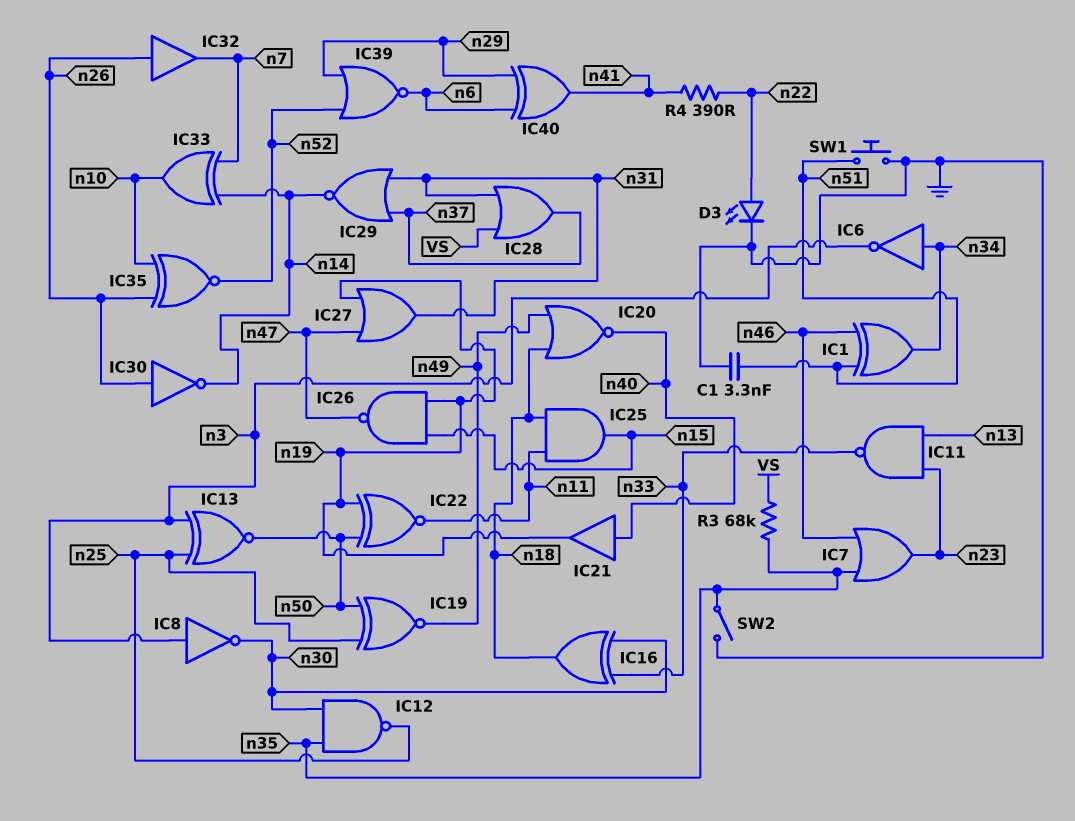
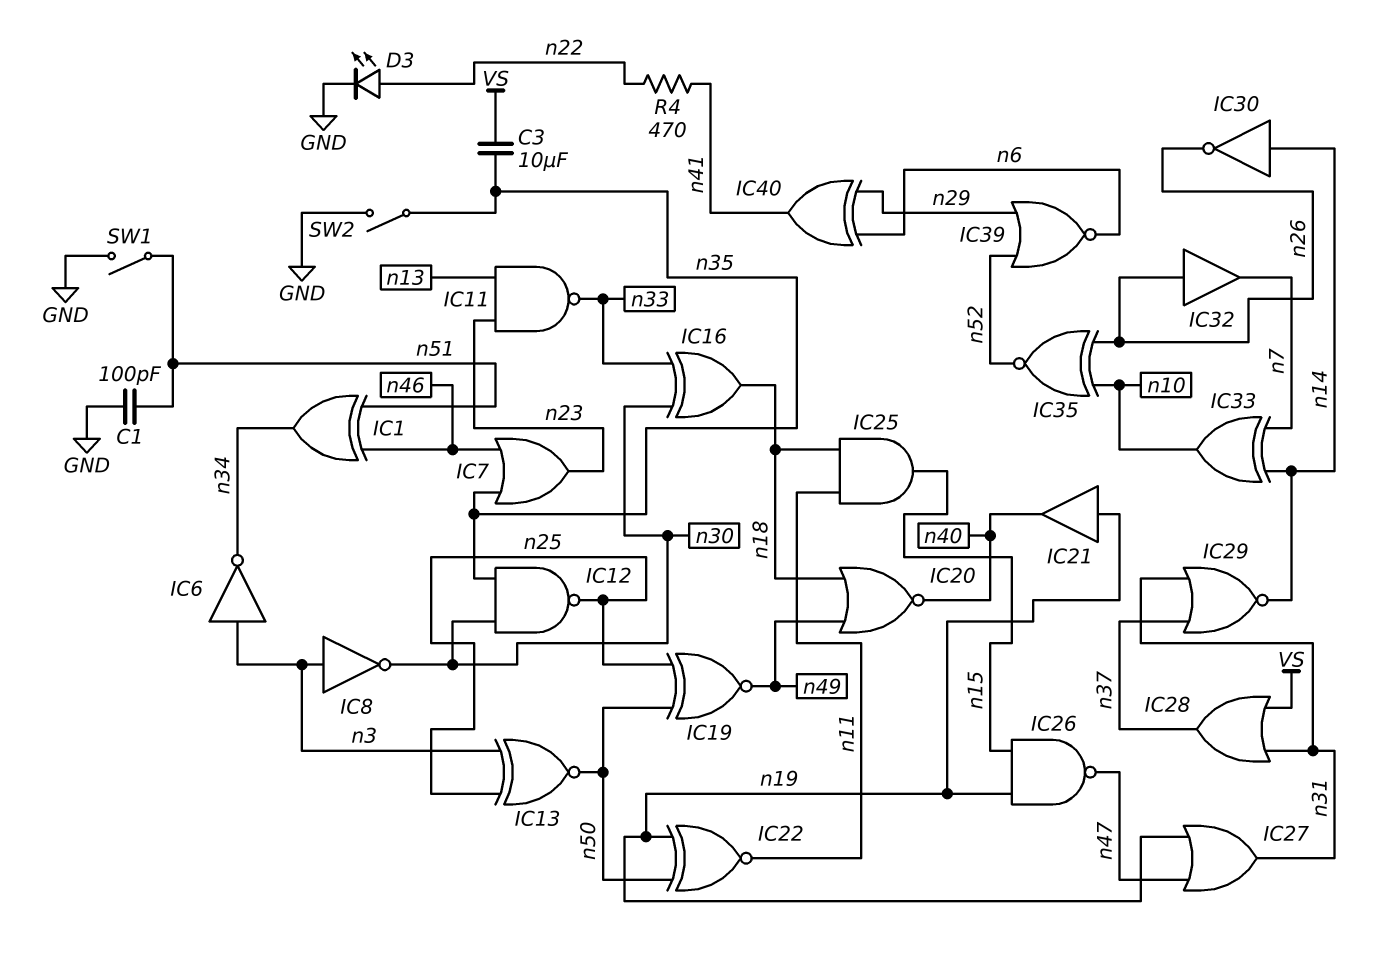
C1: 3.3nF (GND, n51) -> 100pF (GND, n51)
C3: none -> 10uF (VS, n35)
IC6: NOT (in n34, out n3) -> NOT (in n3, out n34)
IC21: buffer (in n40, out n19) -> buffer (in n19, out n40)
IC30: NOT (in n26, out n14) -> NOT (in n14, out n26)
R3: 68k (VS, n35) -> none
R4: 390 (n22, n41) -> 470 (n22, n41)
SW1: button (GND, n51) -> switch (GND, n51)

